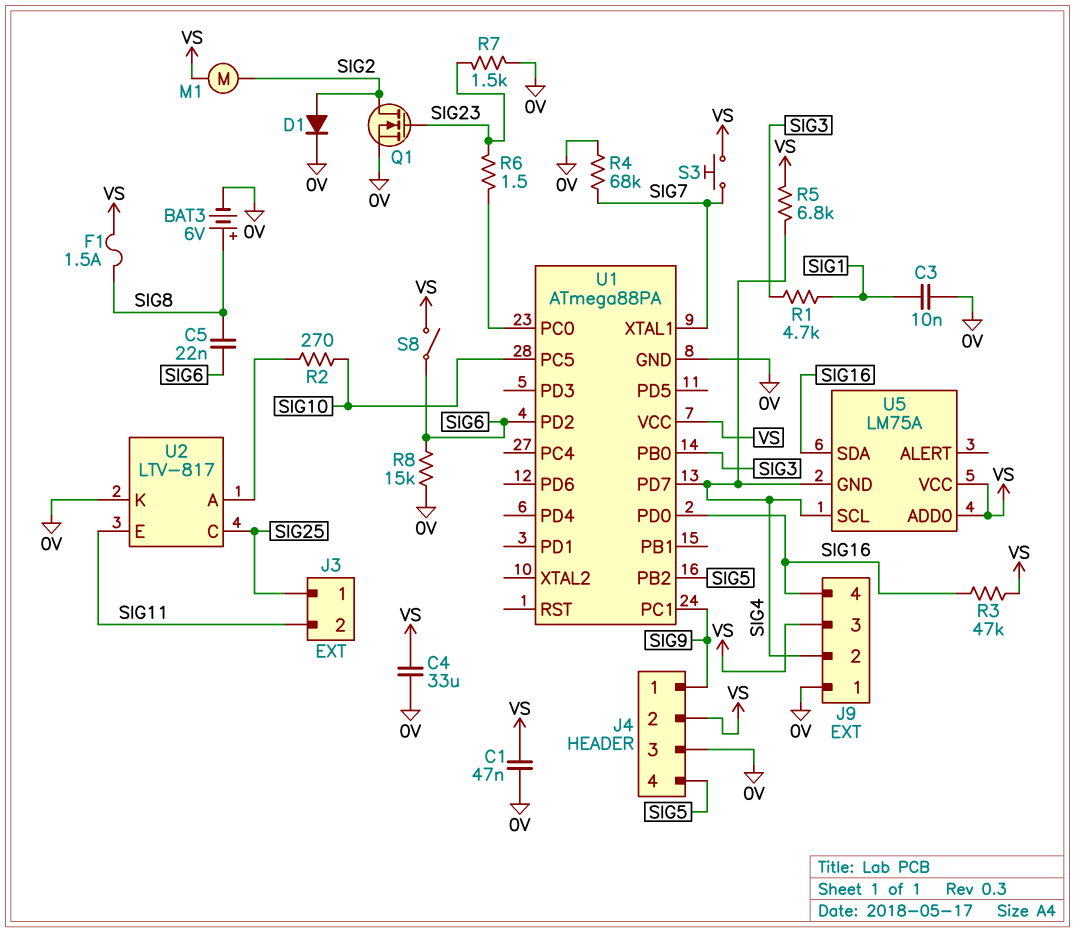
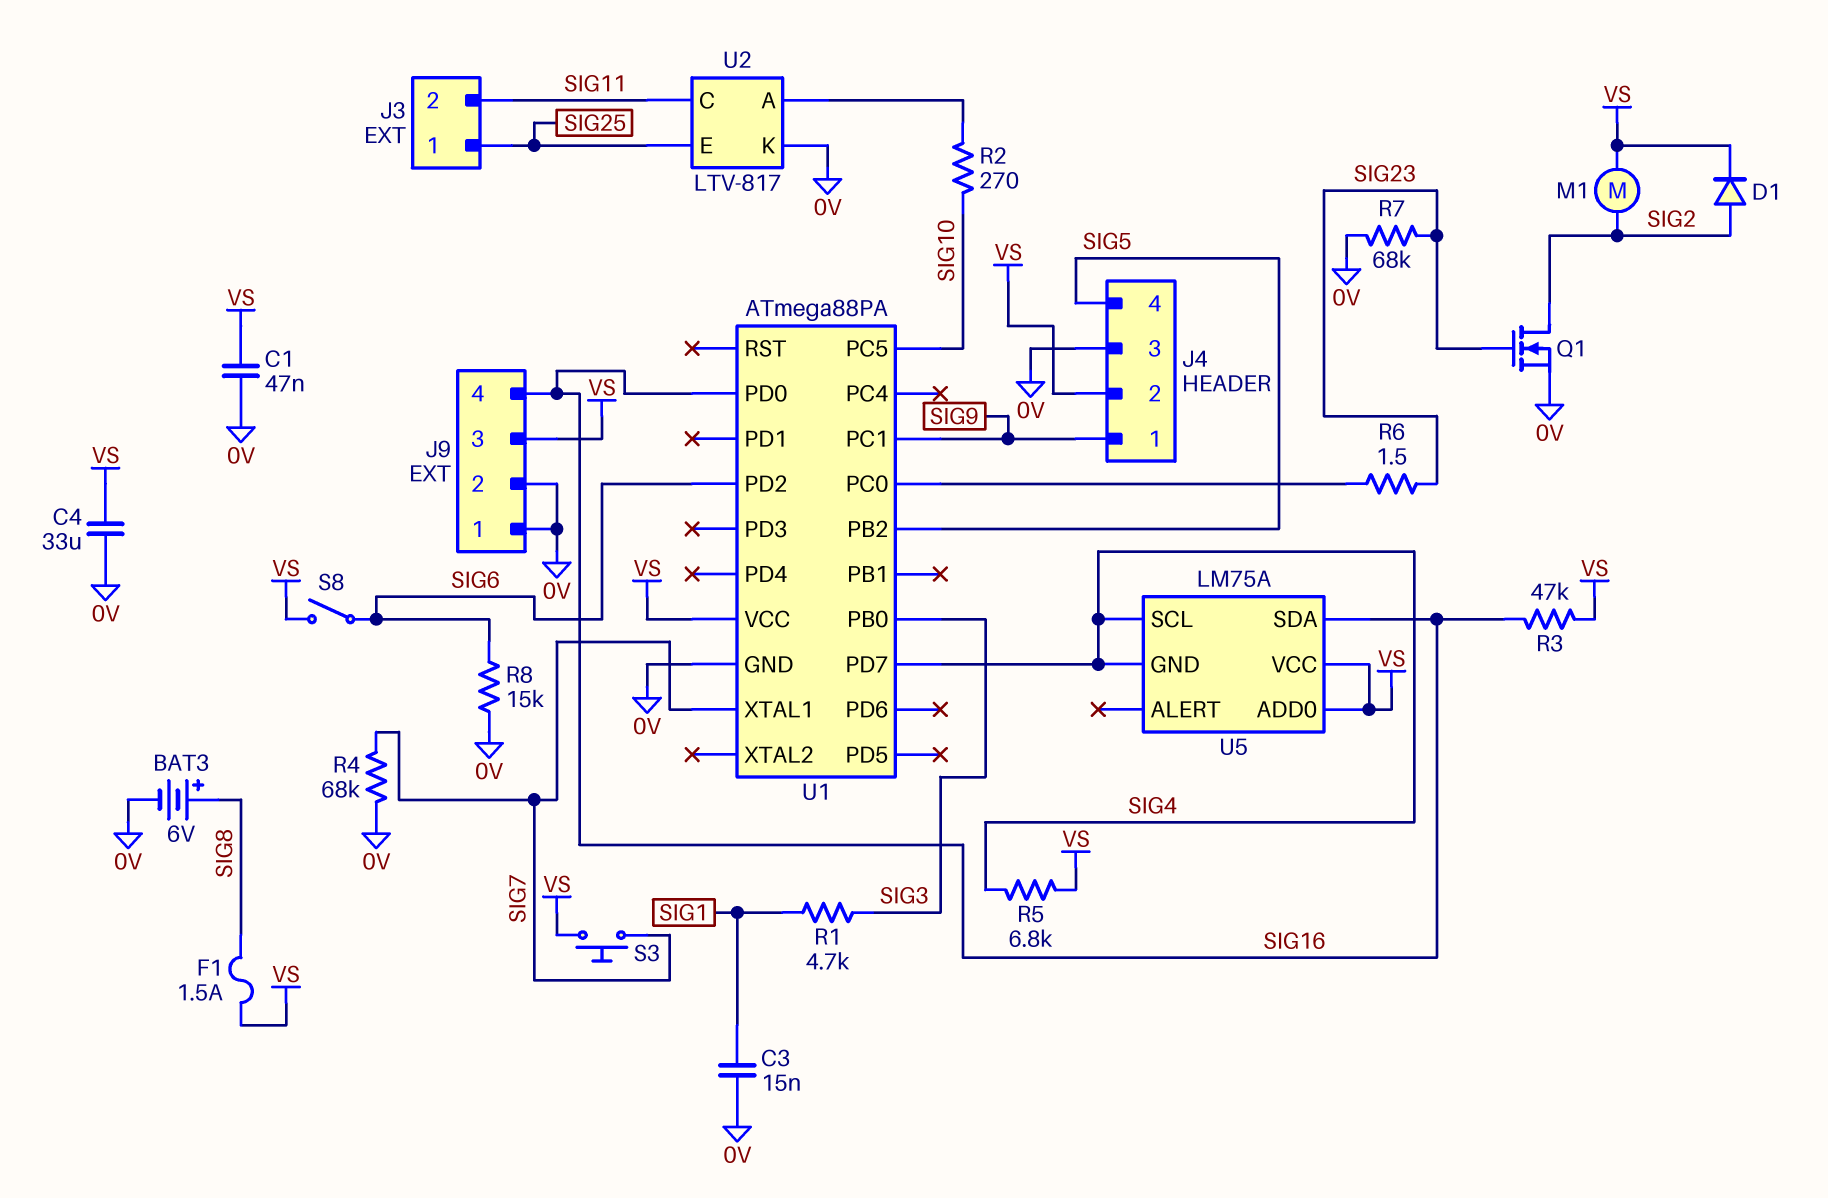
C3: 10nF (0V, SIG1) -> 15nF (0V, SIG1)
C5: 22nF (SIG6, SIG8) -> none
D1: diode (A SIG2, K 0V) -> diode (A SIG2, K VS)
J9 pin 2: SIG4 -> 0V
R7: 1.5k (0V, SIG23) -> 68k (0V, SIG23)
U2 pin C: SIG25 -> SIG11
U2 pin E: SIG11 -> SIG25

